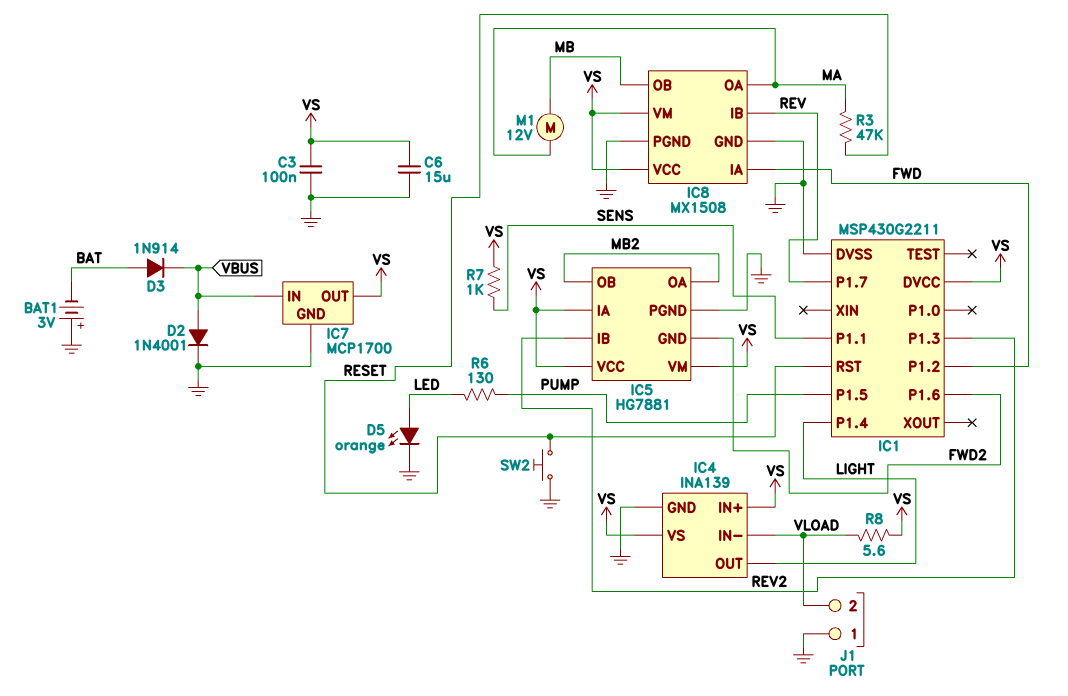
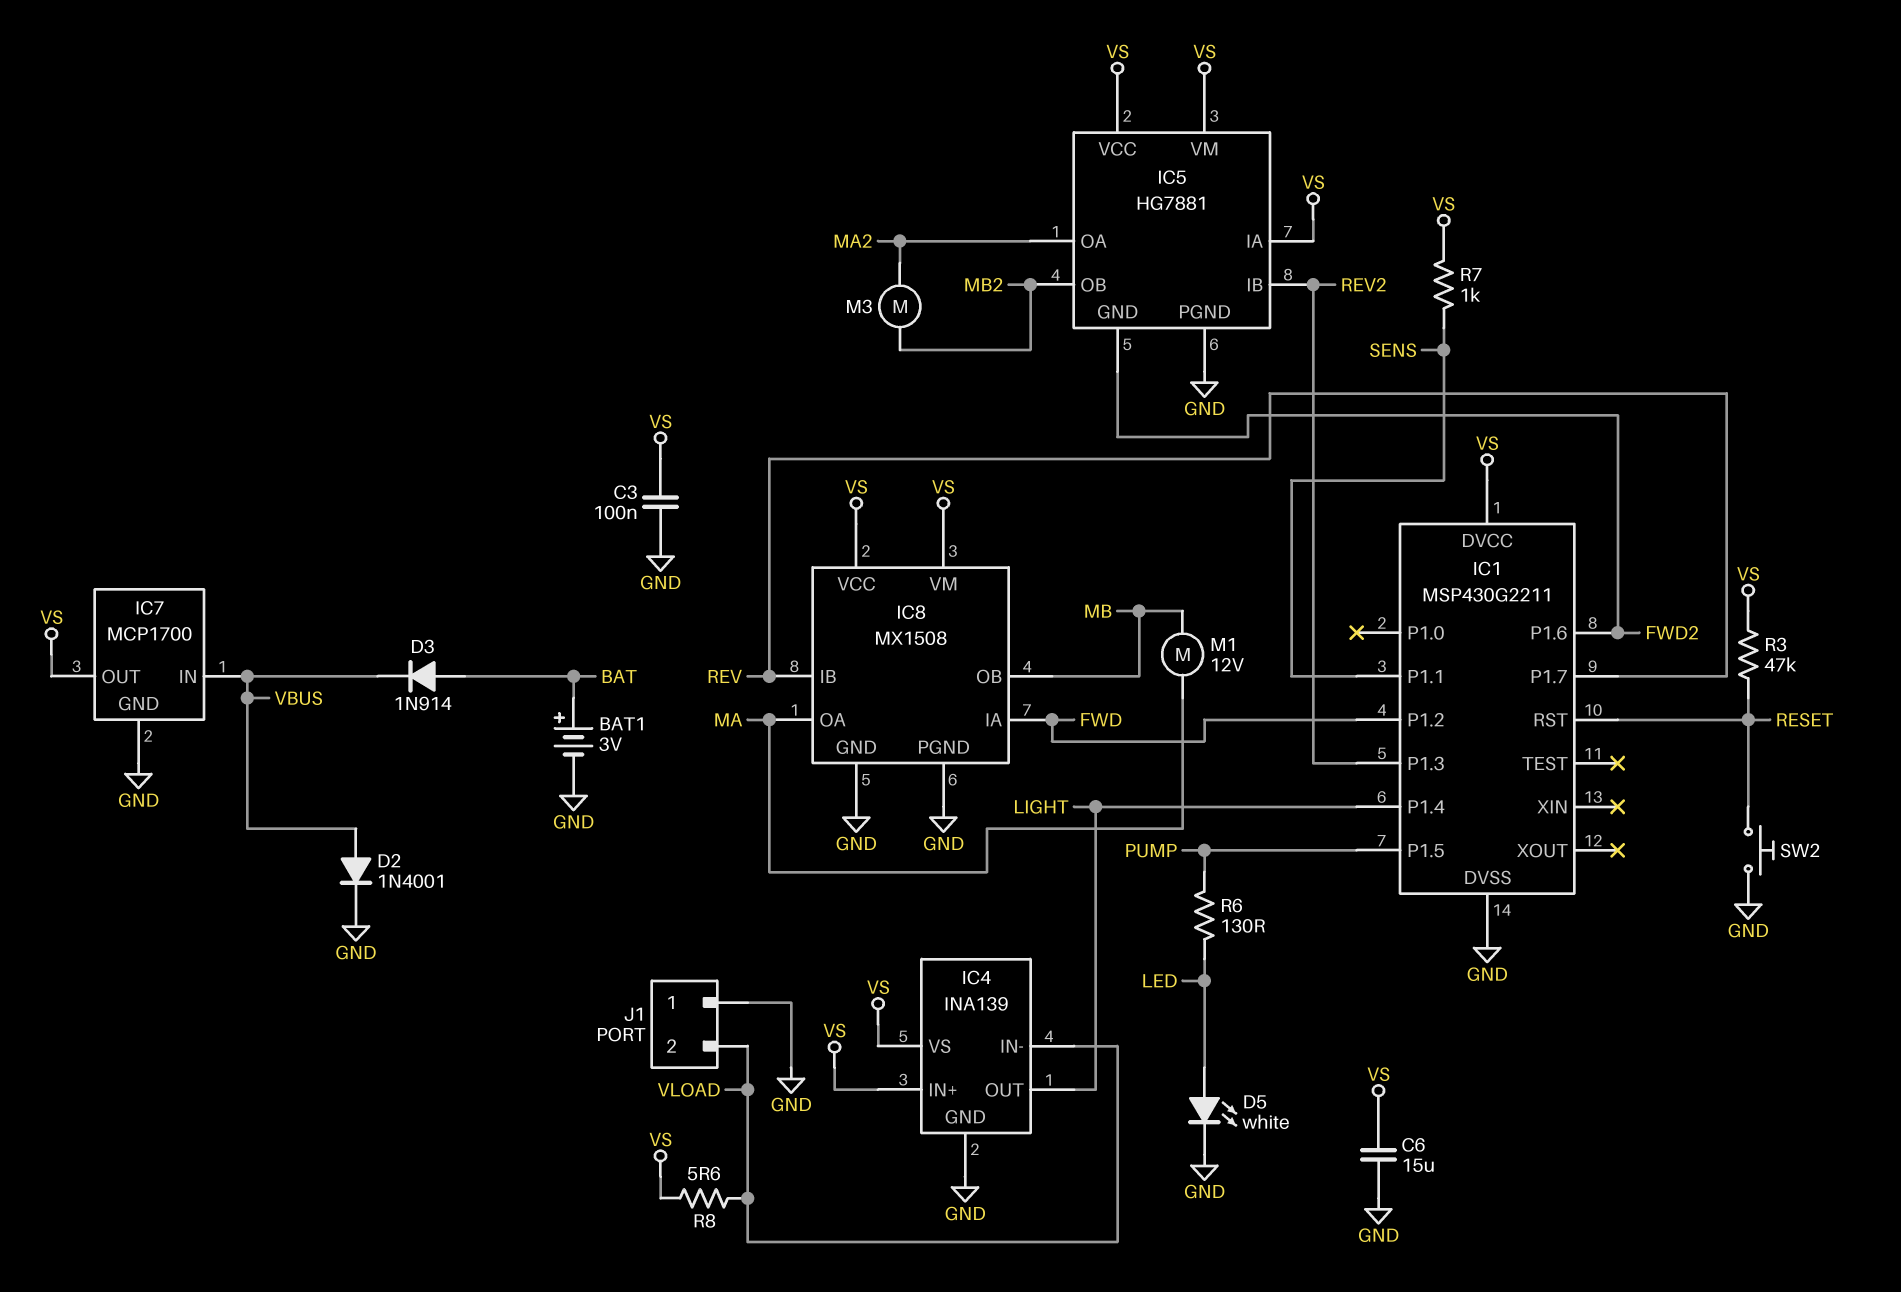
BAT1: 3V (plus GND, minus BAT) -> 3V (plus BAT, minus GND)
D5: LED orange (A LED, K GND) -> LED white (A LED, K GND)
IC5 pin OA: MB2 -> MA2
M3: none -> motor (MA2, MB2)
R3: 47k (MA, RESET) -> 47k (RESET, VS)

